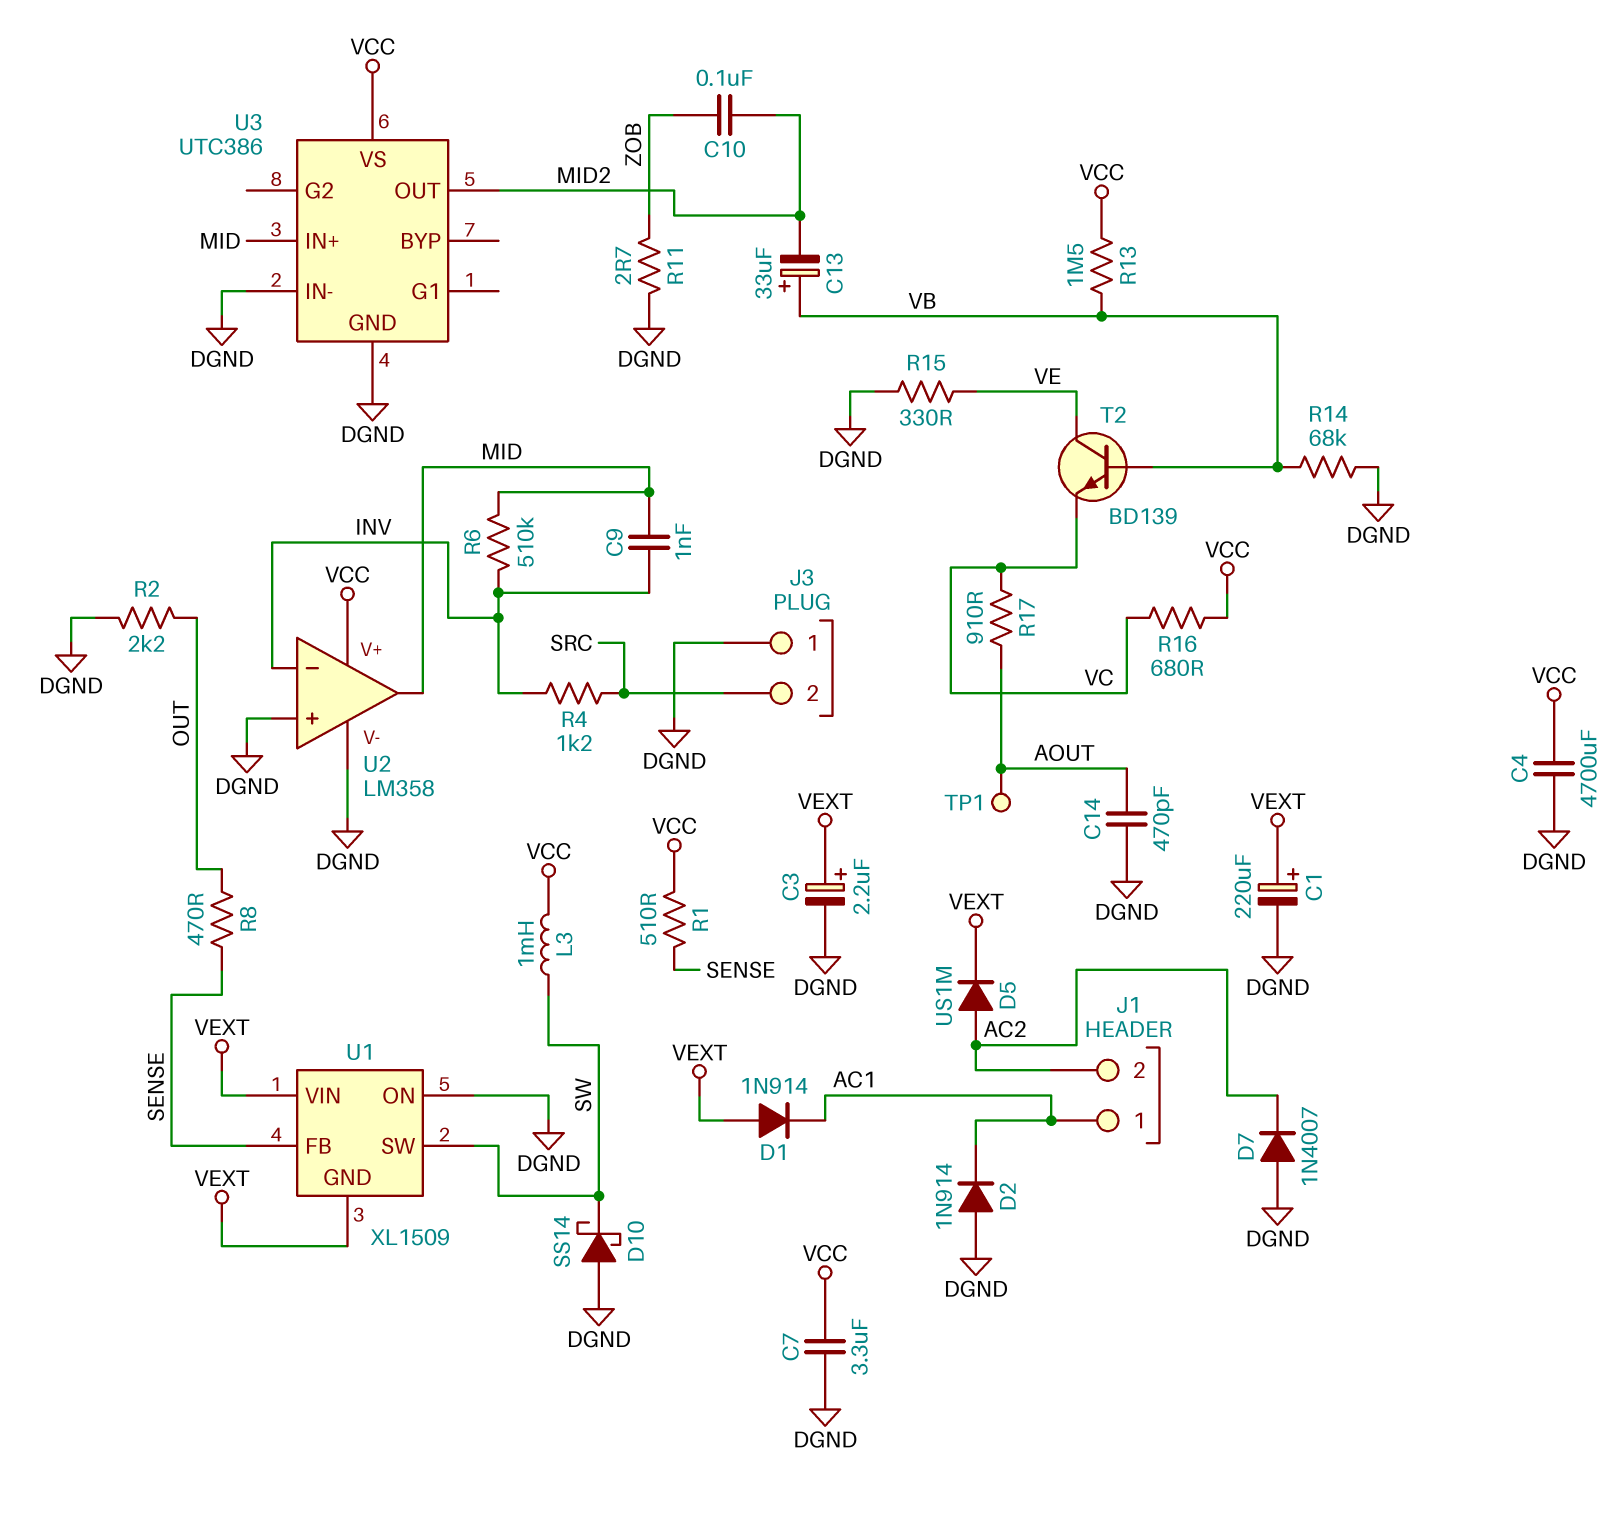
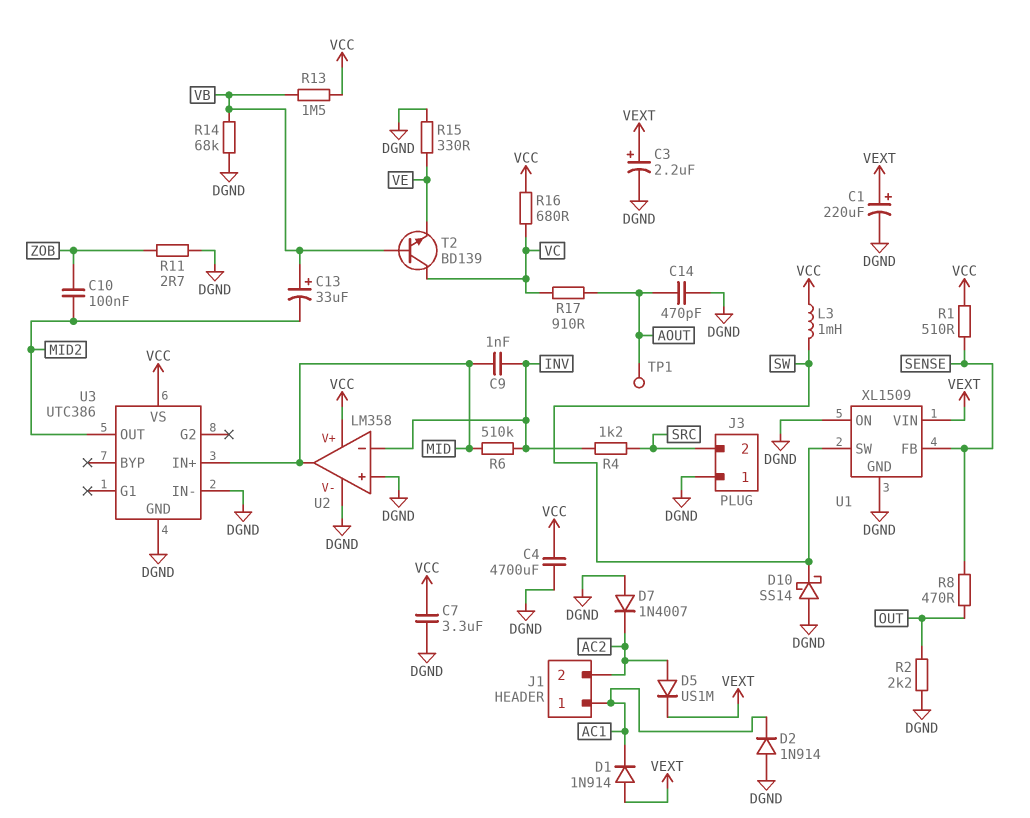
T2: NPN BD139 (B VB, C VE, E VC) -> NPN BD139 (B VB, C VC, E VE)
U1 pin GND: VEXT -> DGND

